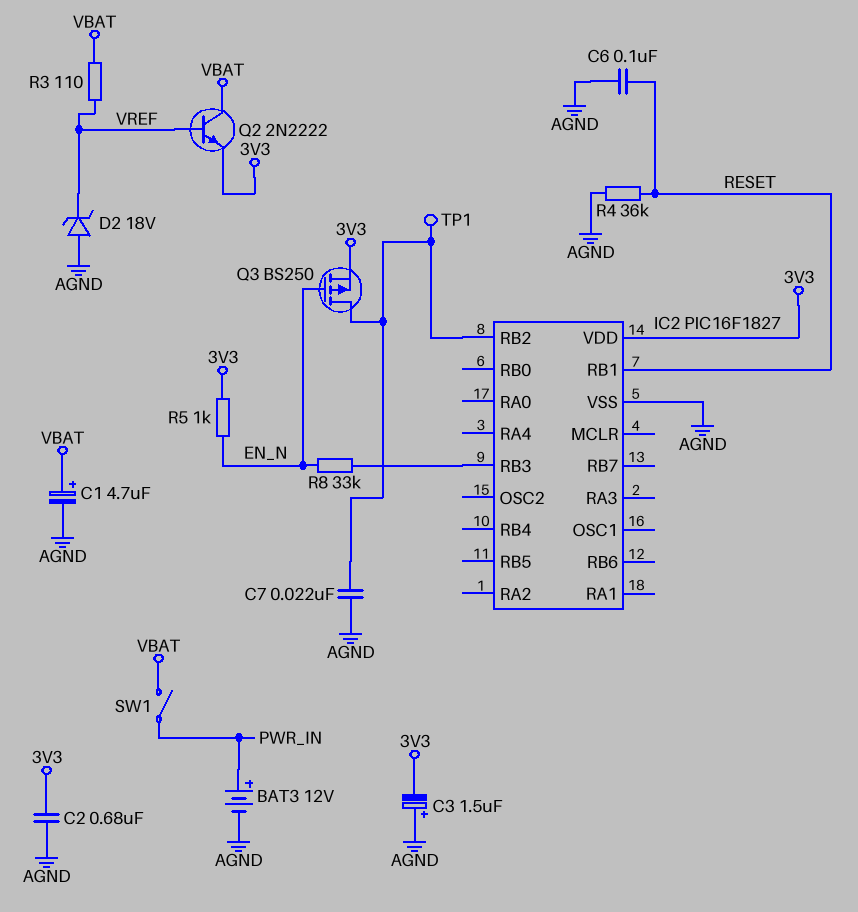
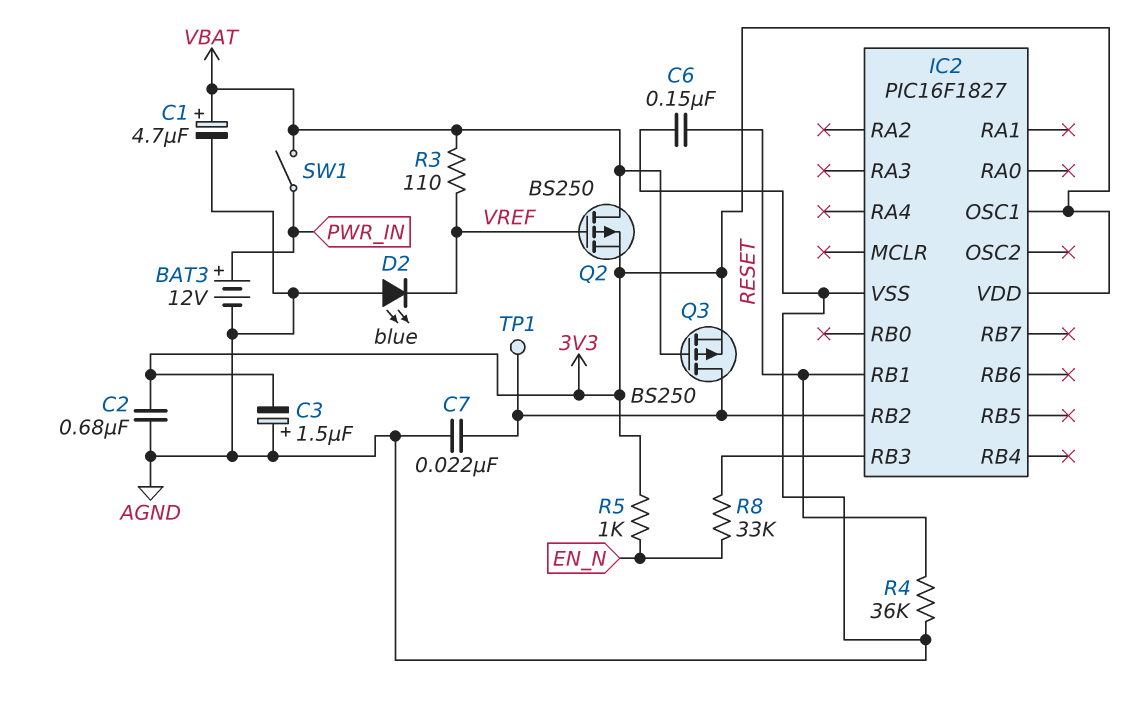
C6: 100nF (AGND, RESET) -> 150nF (AGND, RESET)
D2: zener 18V (A AGND, K VREF) -> LED blue (A AGND, K VREF)
IC2 pin OSC1: none -> 3V3
Q2: NPN 2N2222 (B VREF, C VBAT, E 3V3) -> PMOS BS250 (G VREF, D VBAT, S 3V3)
Q3: PMOS BS250 (G EN_N, D IC2/RB2, S 3V3) -> PMOS BS250 (G VBAT, D IC2/RB2, S 3V3)

